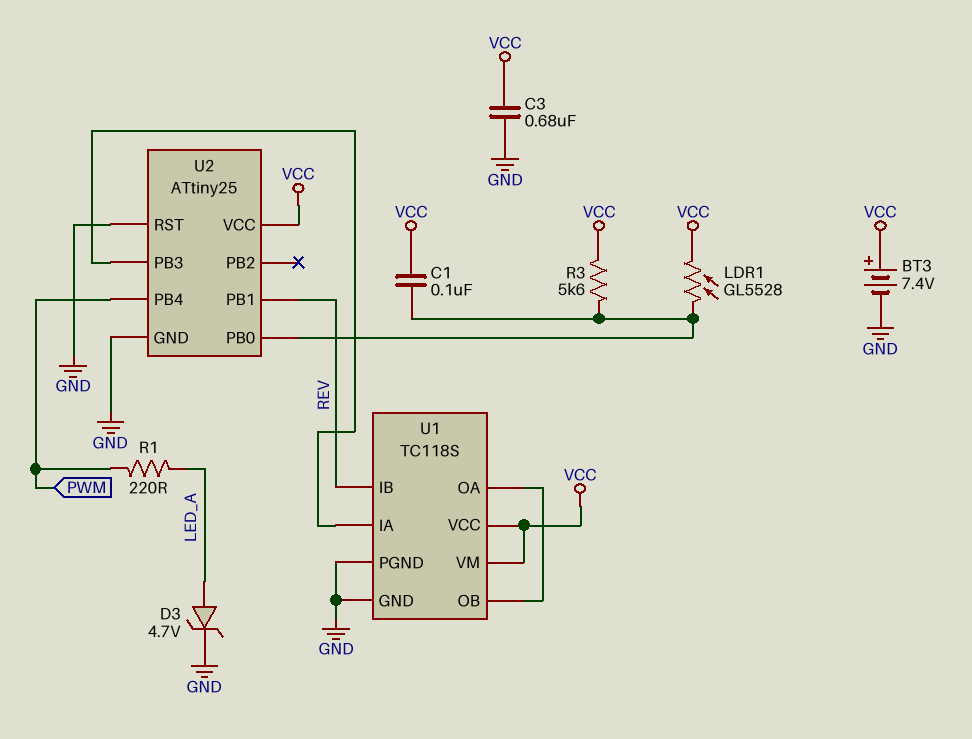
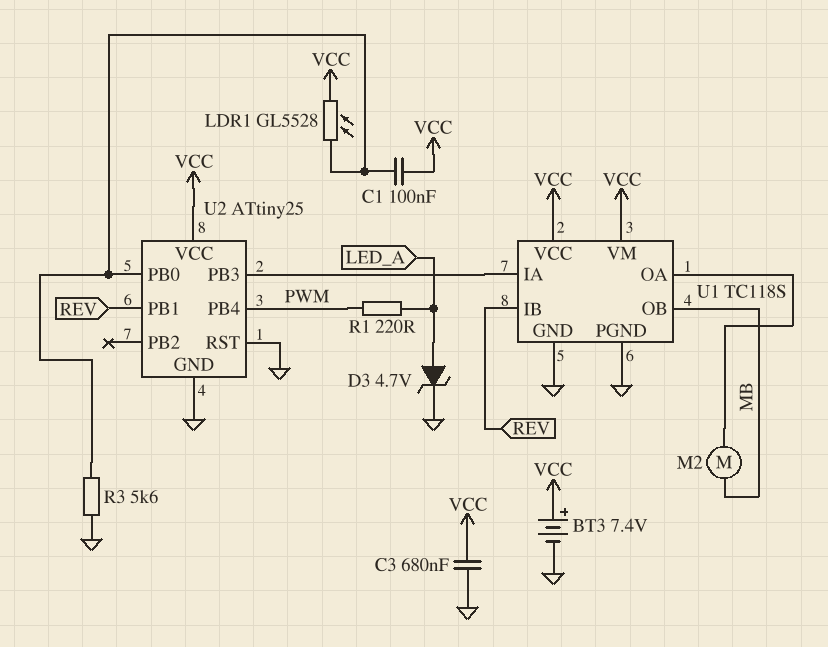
M2: none -> motor (MB, U1/OA)
R3: 5.6k (U2/PB0, VCC) -> 5.6k (GND, U2/PB0)
U1 pin OB: U1/OA -> MB

